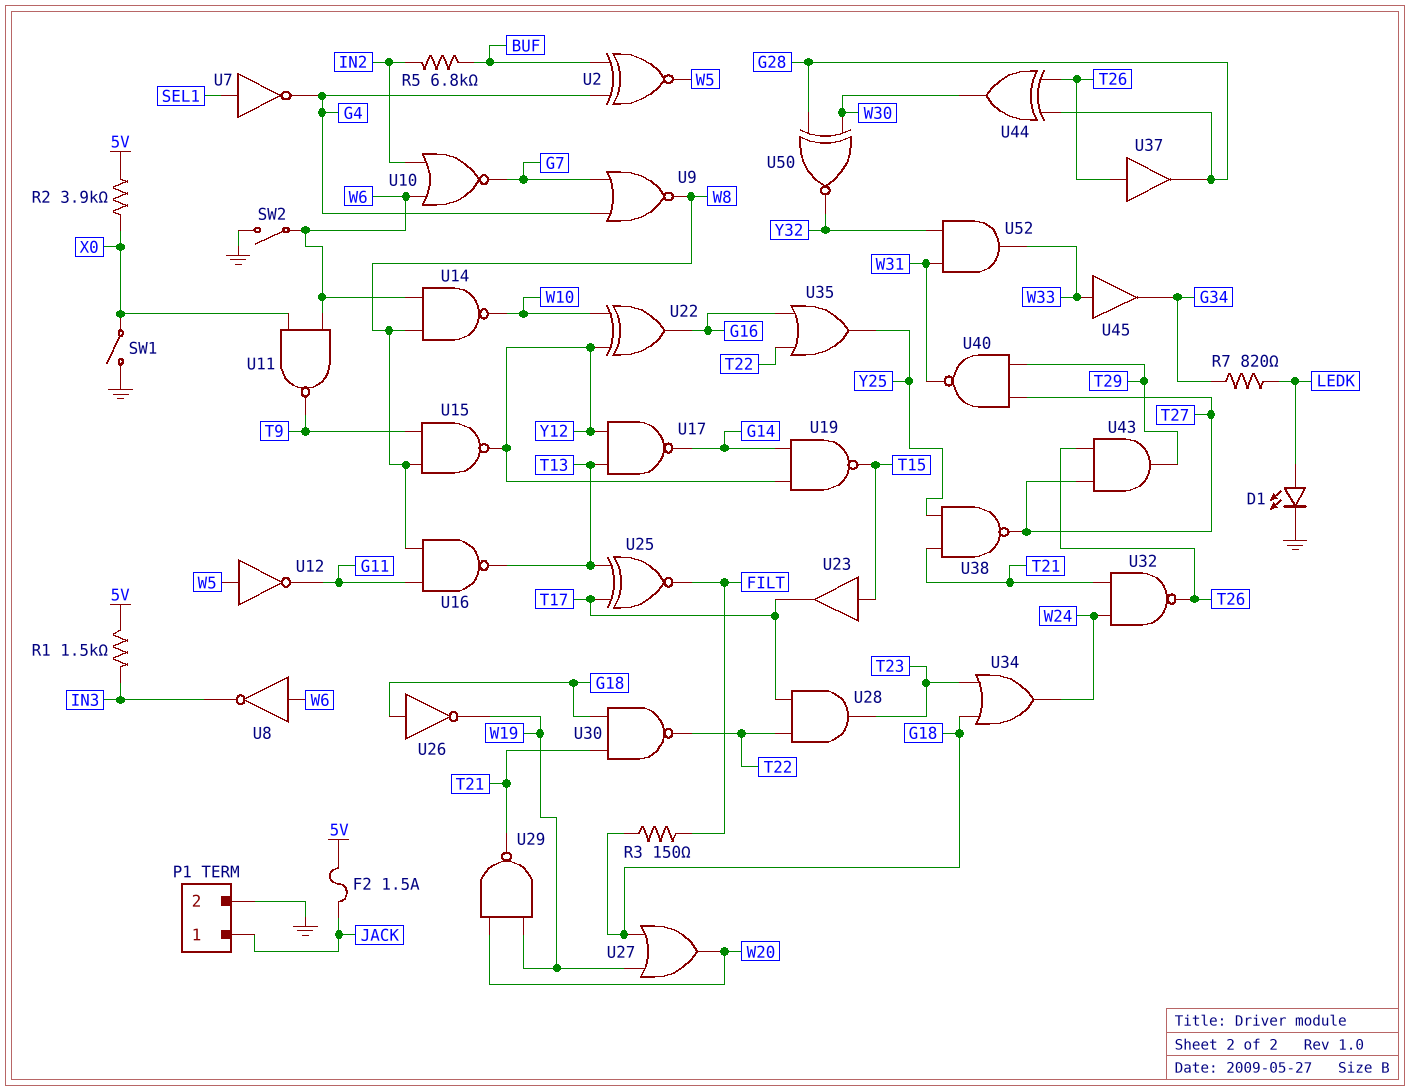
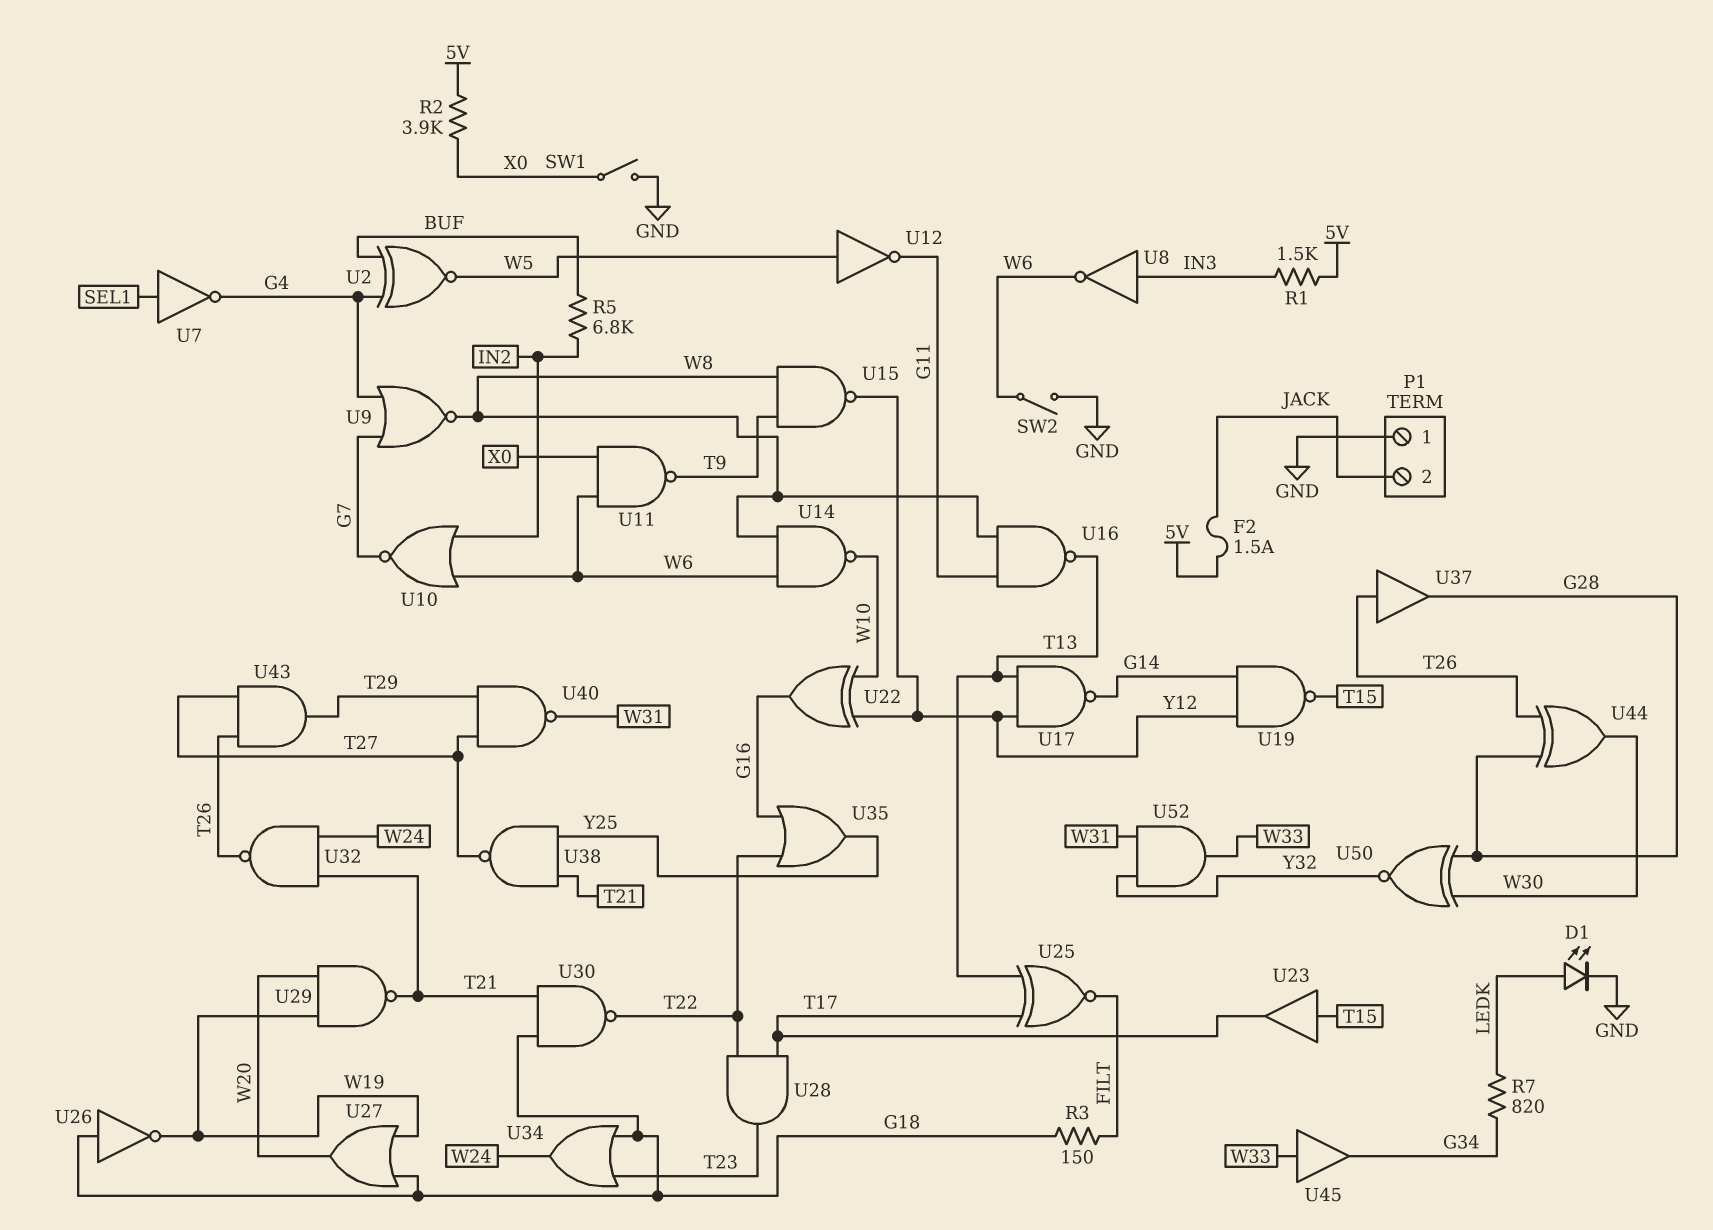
P1 pin 1: JACK -> GND
P1 pin 2: GND -> JACK
U8: NOT (in W6, out IN3) -> NOT (in IN3, out W6)

